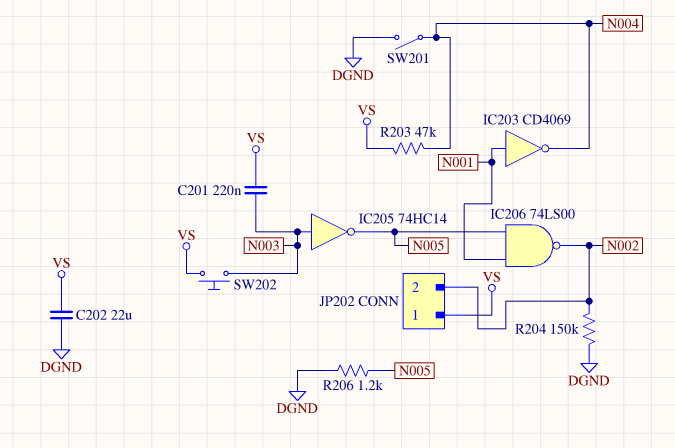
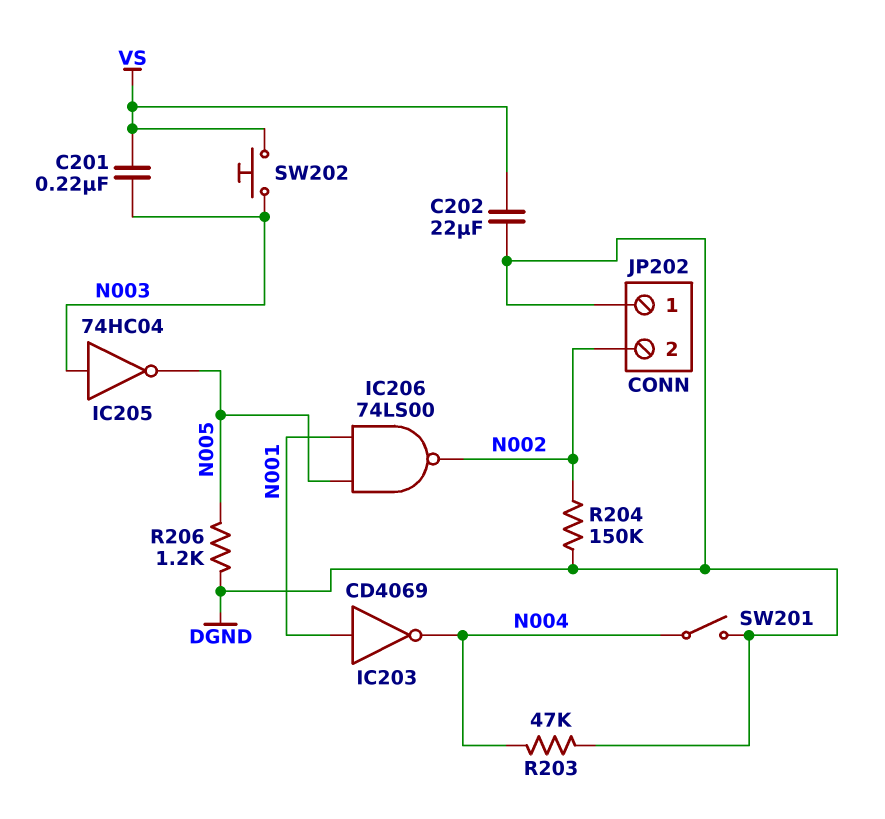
IC205: NOT 74HC14 (in N003, out N005) -> NOT 74HC04 (in N003, out N005)
JP202 pin 1: VS -> DGND
R203: 47k (N004, VS) -> 47k (DGND, N004)

